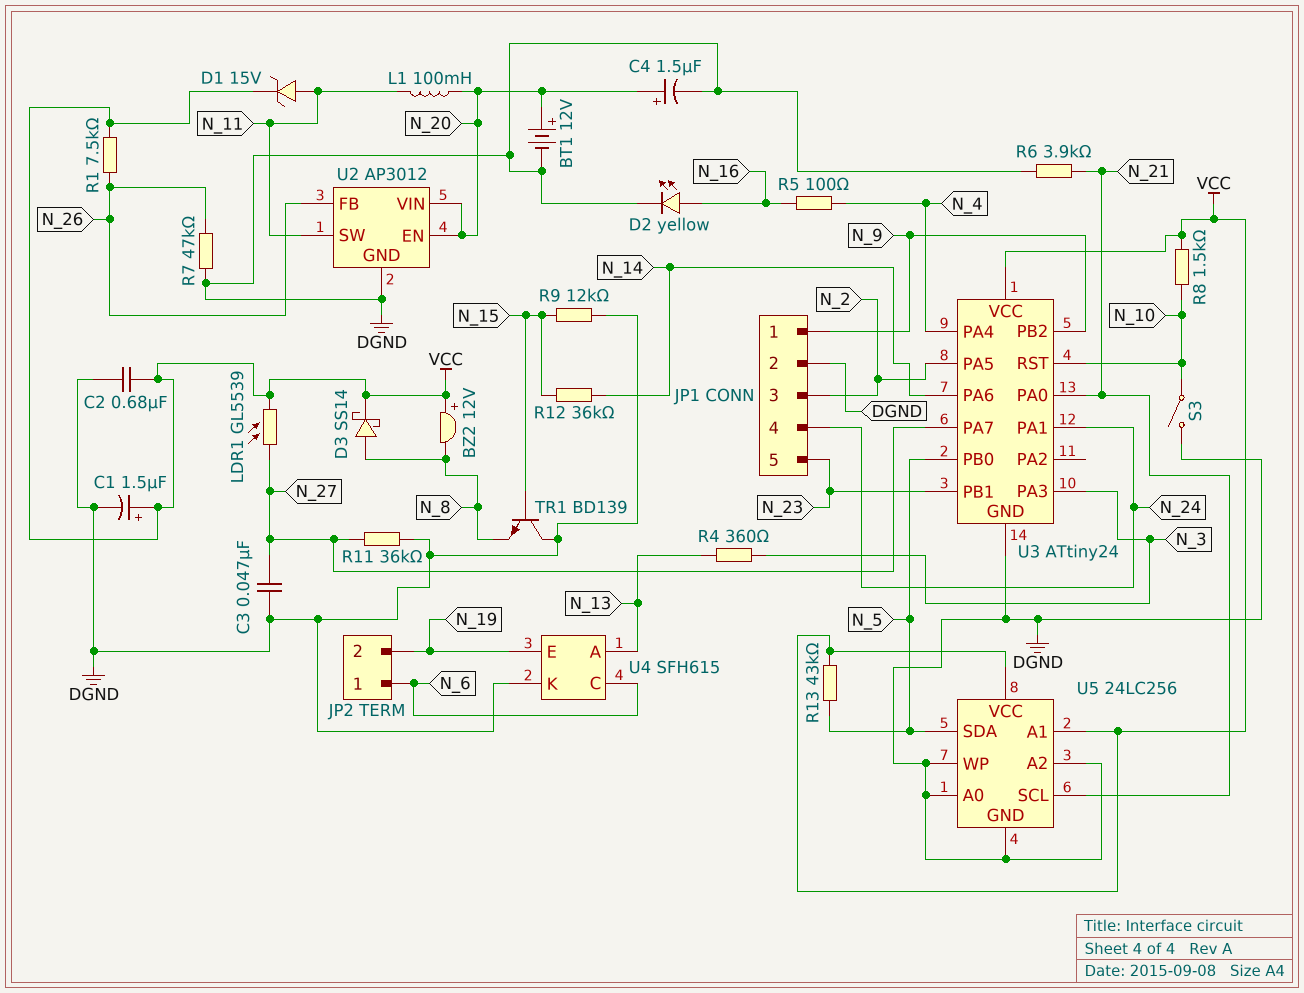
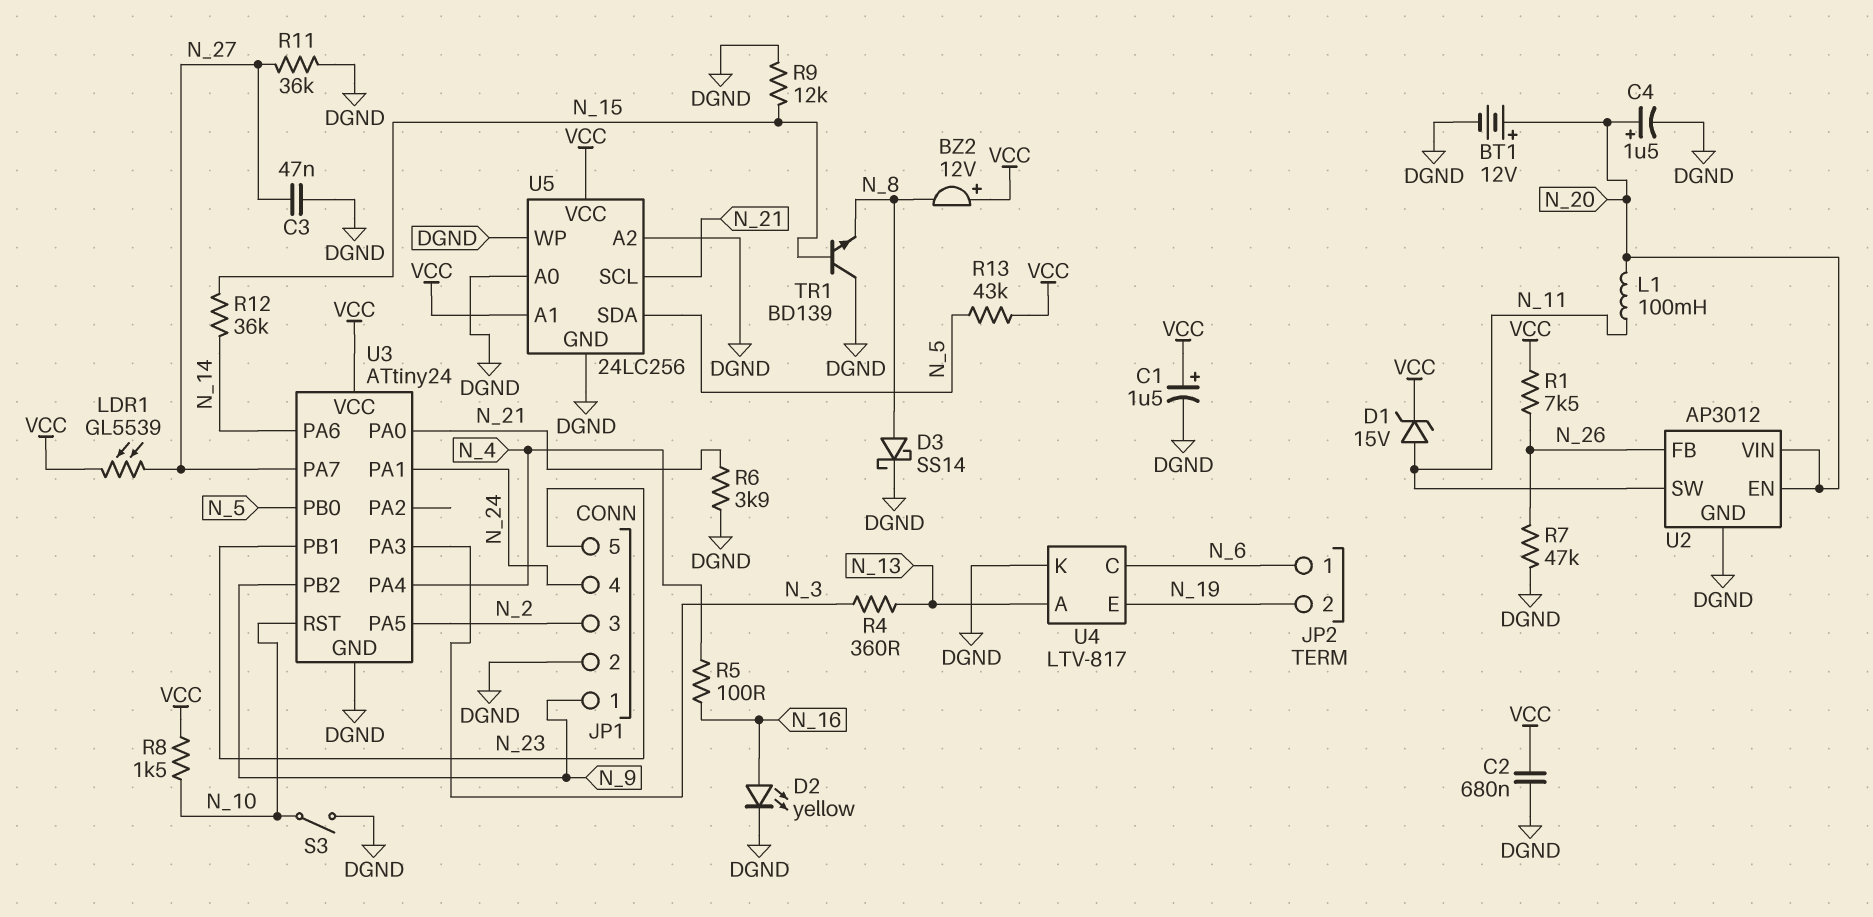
D3: schottky SS14 (A N_8, K VCC) -> schottky SS14 (A N_8, K DGND)
U4: SFH615 -> LTV-817

